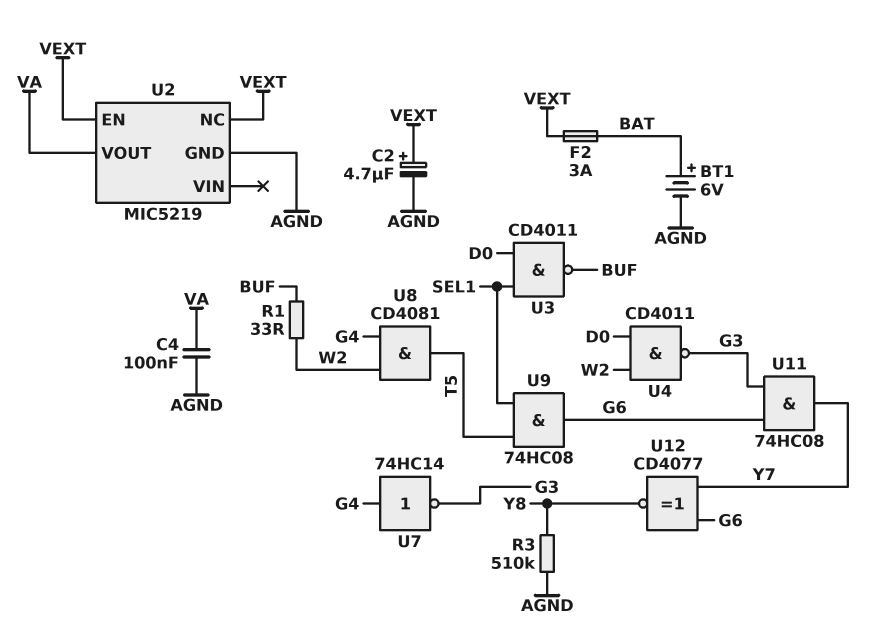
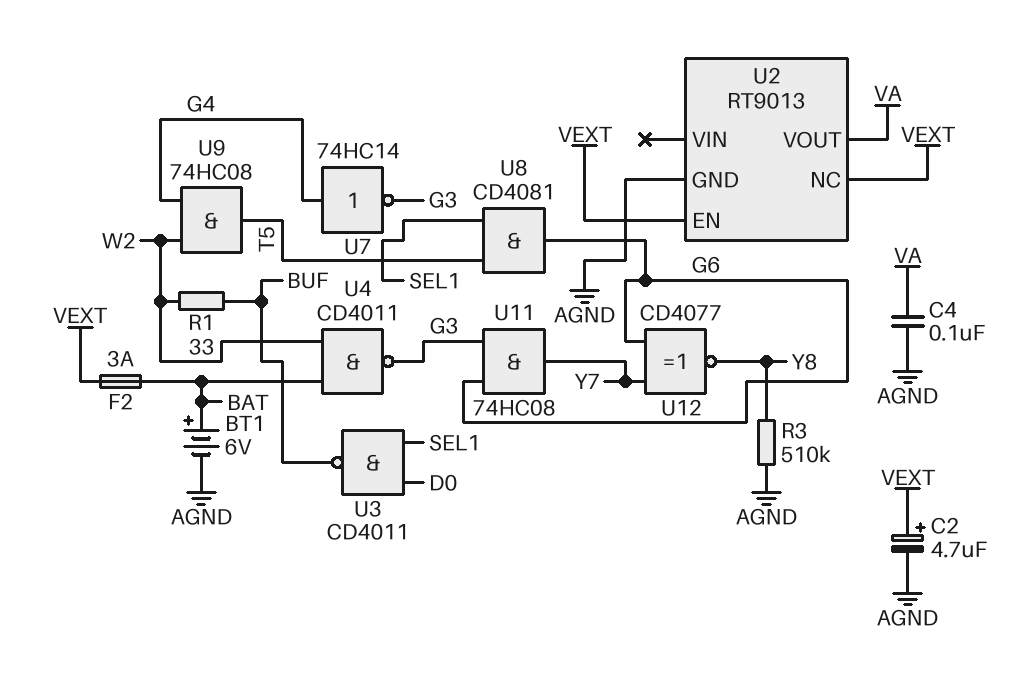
U2: MIC5219 -> RT9013
U4: NAND CD4011 (in D0, in W2, out G3) -> NAND CD4011 (in BAT, in W2, out G3)
U8: AND CD4081 (in G4, in W2, out T5) -> AND CD4081 (in SEL1, in T5, out G6)
U9: AND 74HC08 (in SEL1, in T5, out G6) -> AND 74HC08 (in G4, in W2, out T5)

